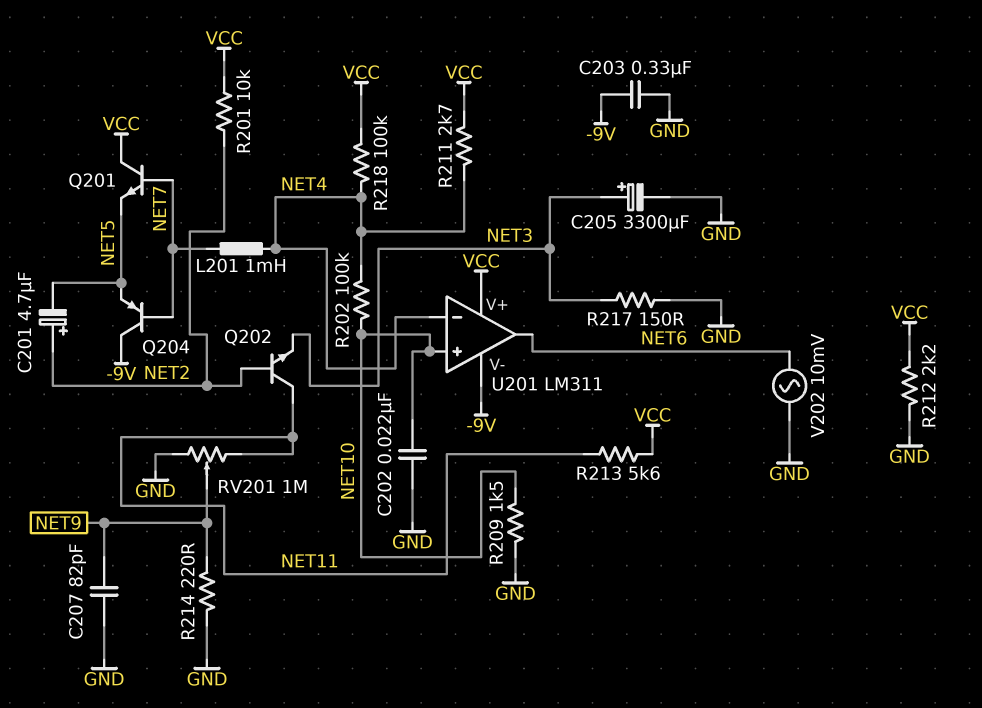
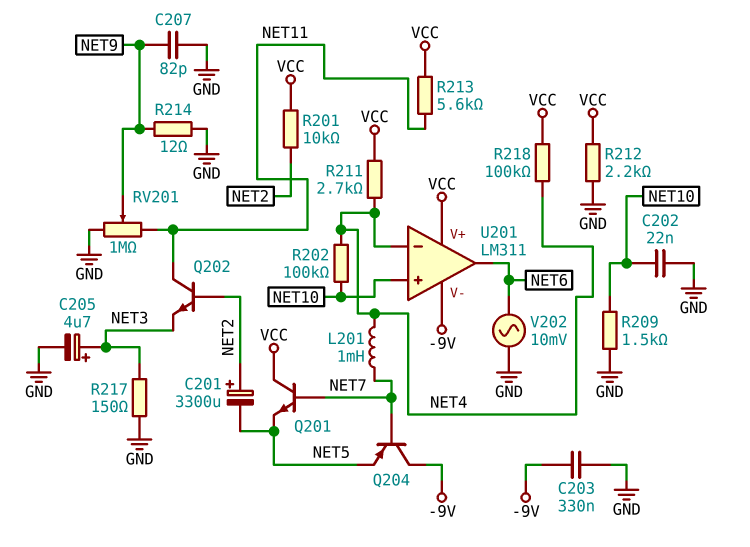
C201: 4.7uF (plus NET2, minus NET5) -> 3300uF (plus NET2, minus NET5)
C205: 3300uF (plus NET3, minus GND) -> 4.7uF (plus NET3, minus GND)
R214: 220 (GND, NET9) -> 12 (GND, NET9)

